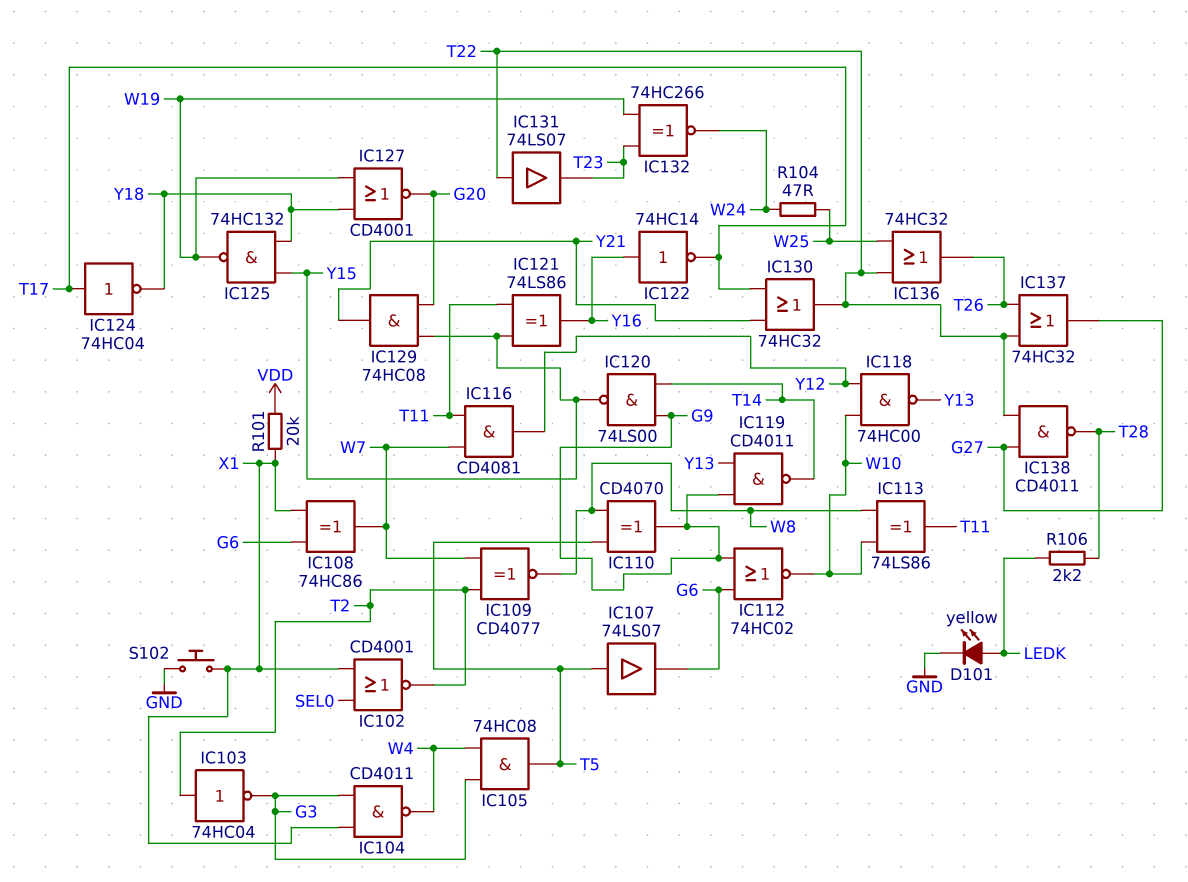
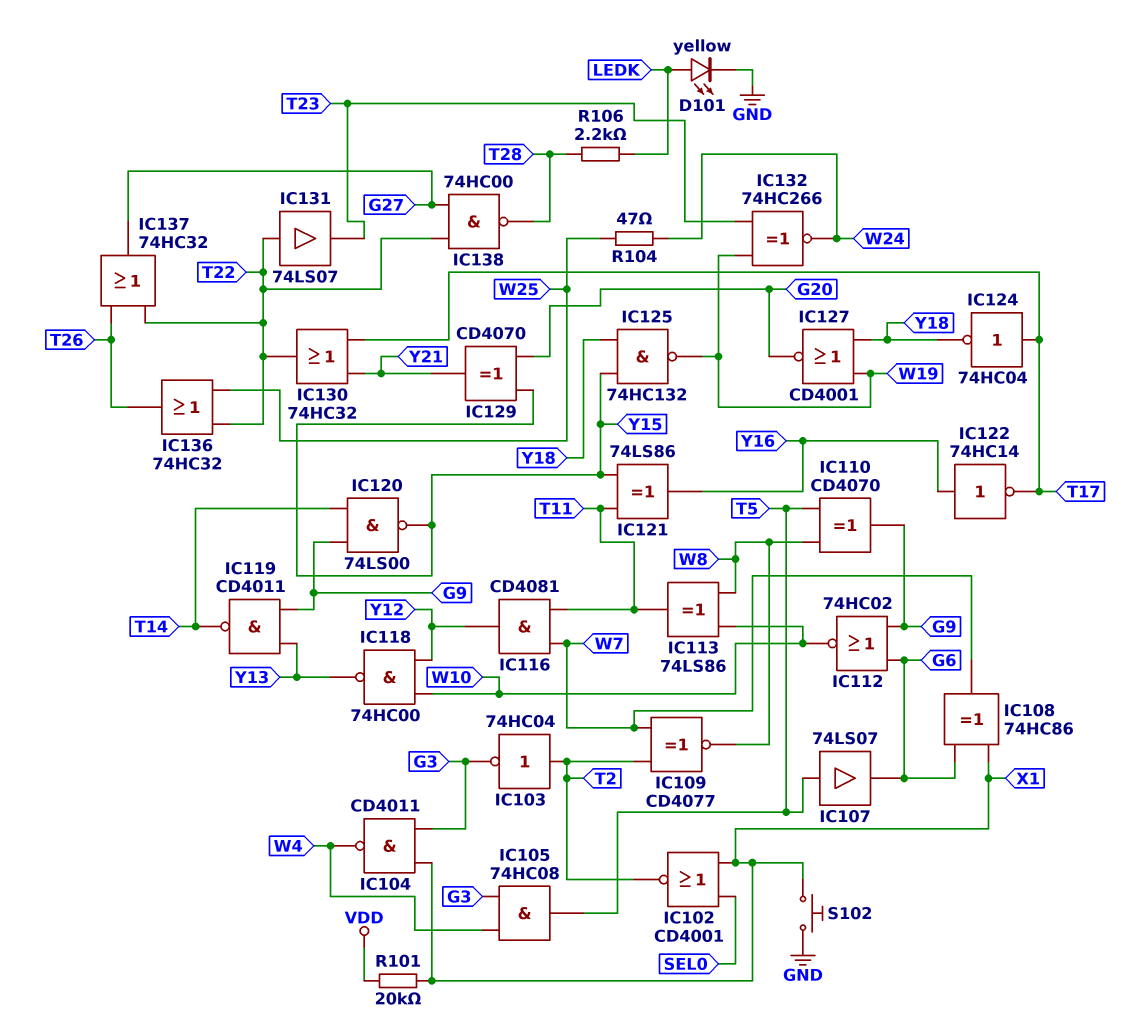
IC129: AND 74HC08 (in G20, in Y15, out Y21) -> XOR CD4070 (in G20, in Y15, out Y21)
IC138: NAND CD4011 (in G27, in T22, out T28) -> NAND 74HC00 (in G27, in T22, out T28)

